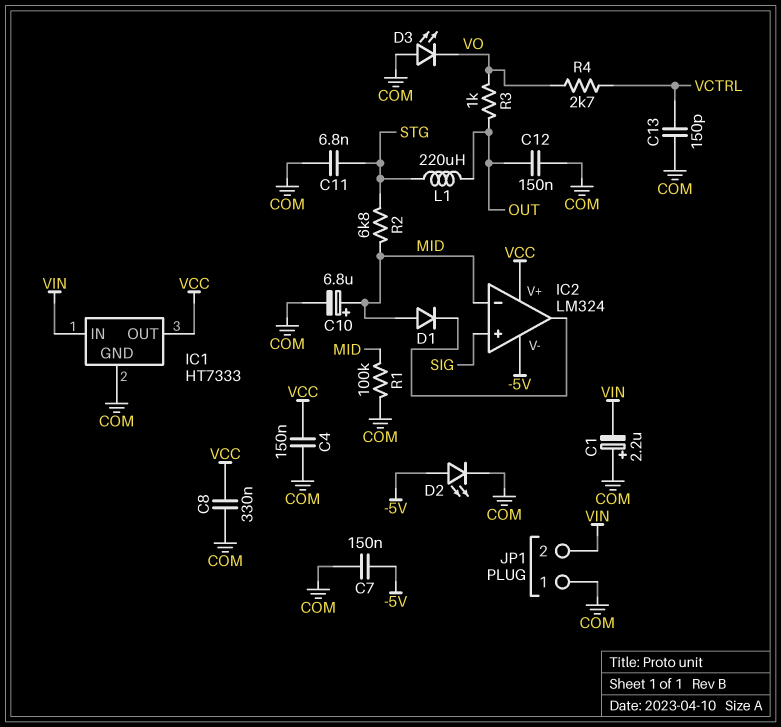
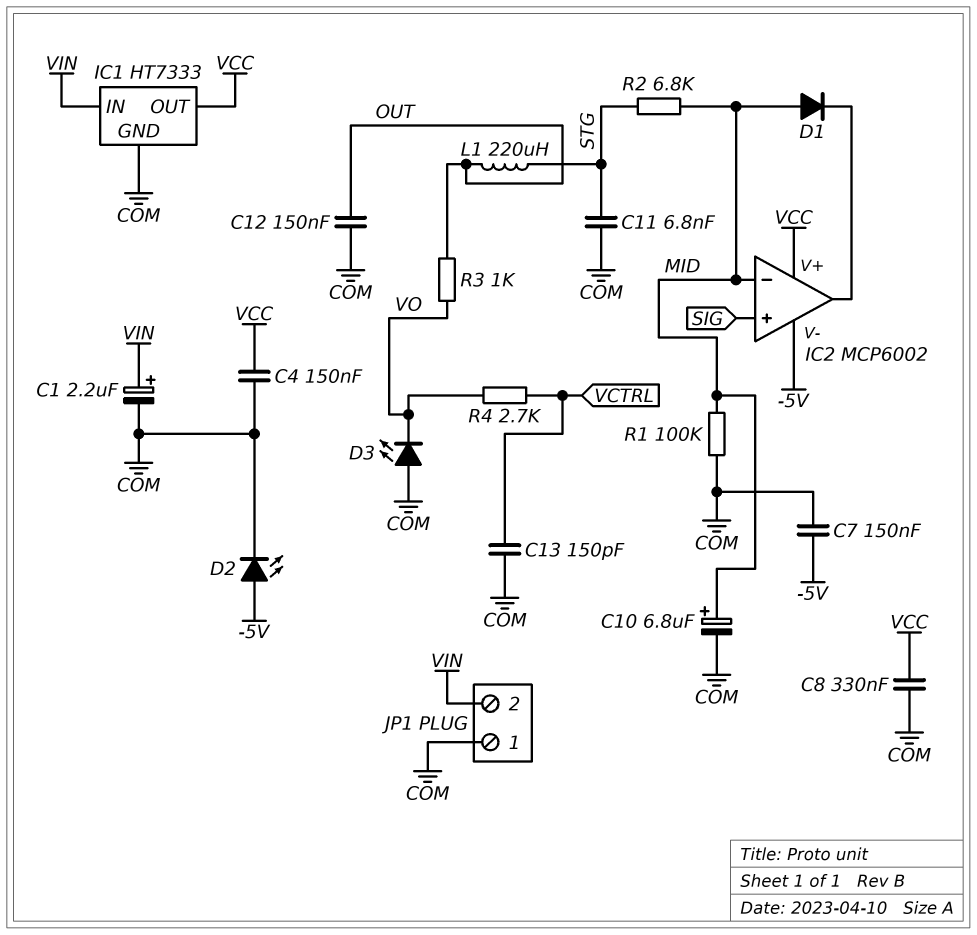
C1: 2.2uF (plus COM, minus VIN) -> 2.2uF (plus VIN, minus COM)
IC2: LM324 -> MCP6002

